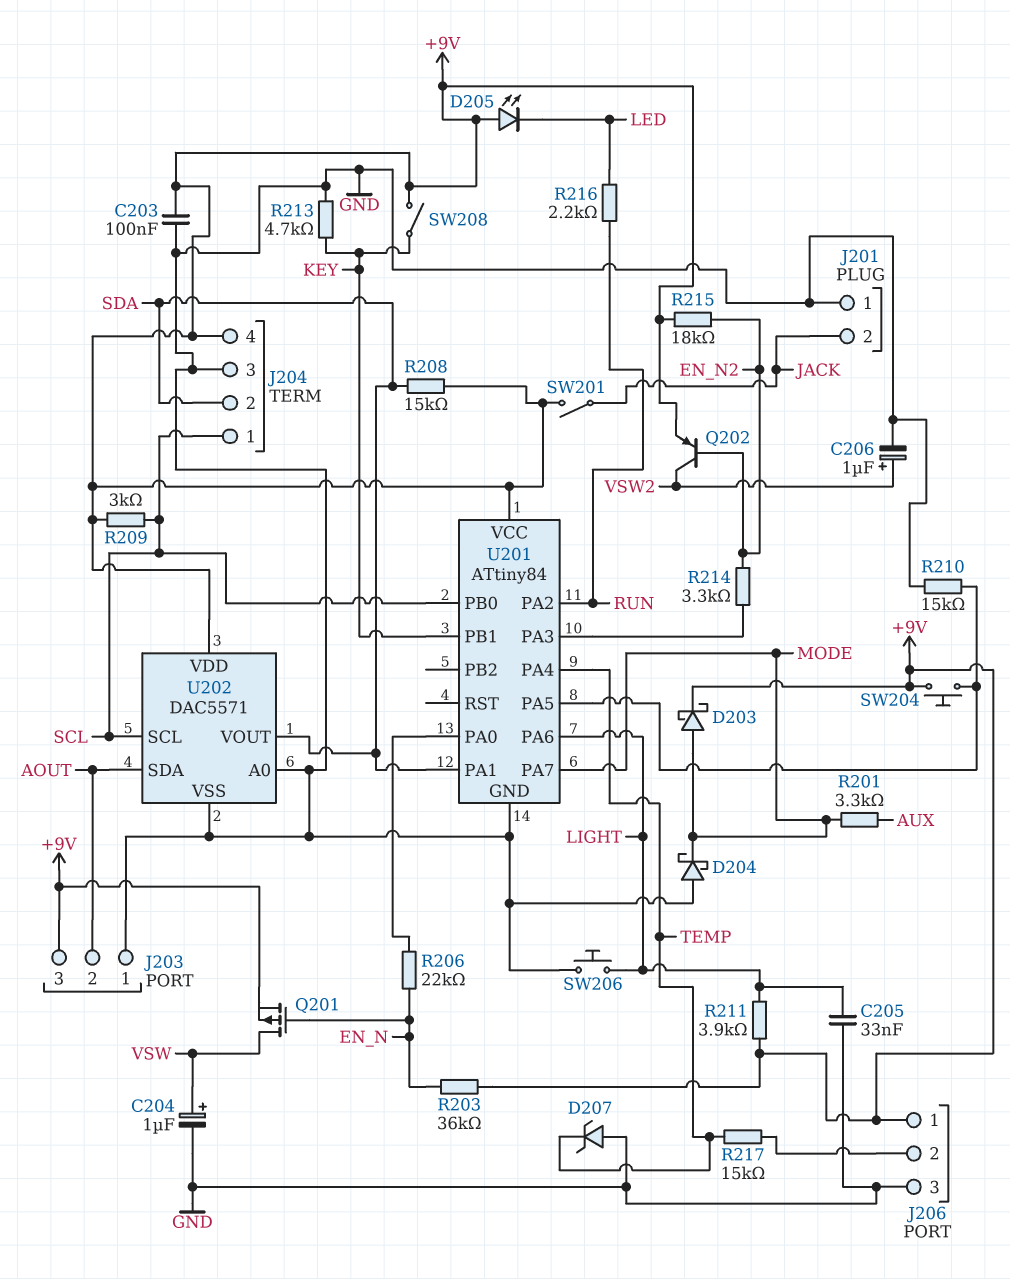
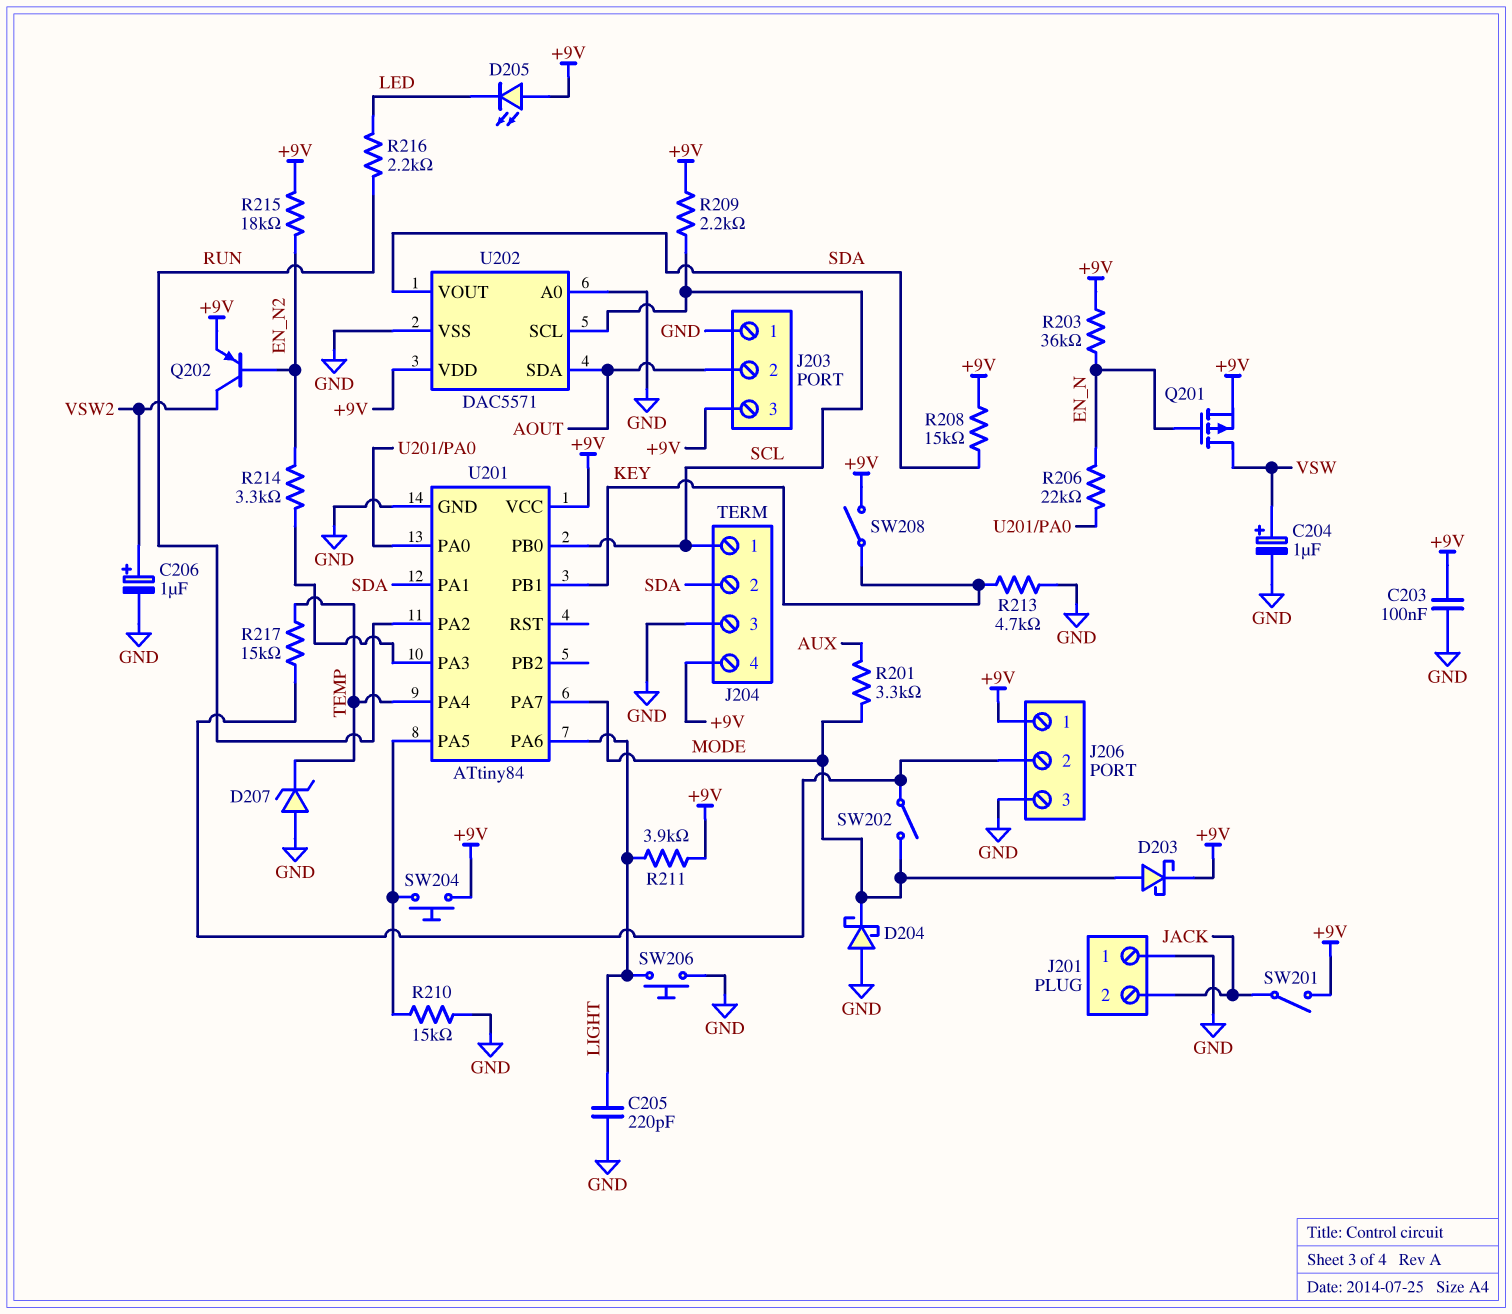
C205: 33nF (GND, LIGHT) -> 220pF (GND, LIGHT)
R209: 3k (+9V, SCL) -> 2.2k (+9V, SCL)
SW202: none -> switch (J206/2, MODE)

